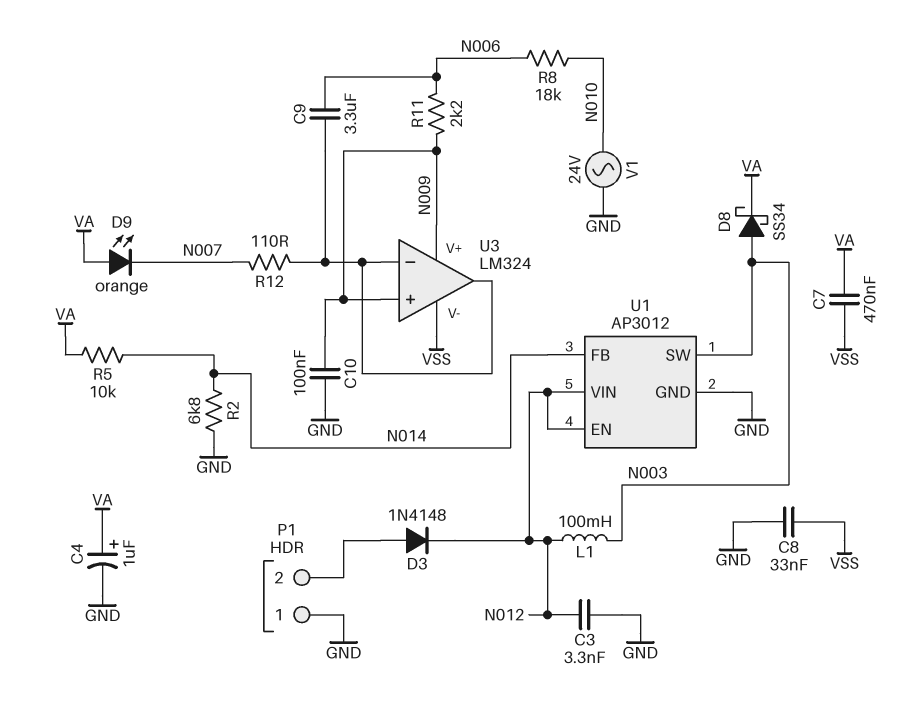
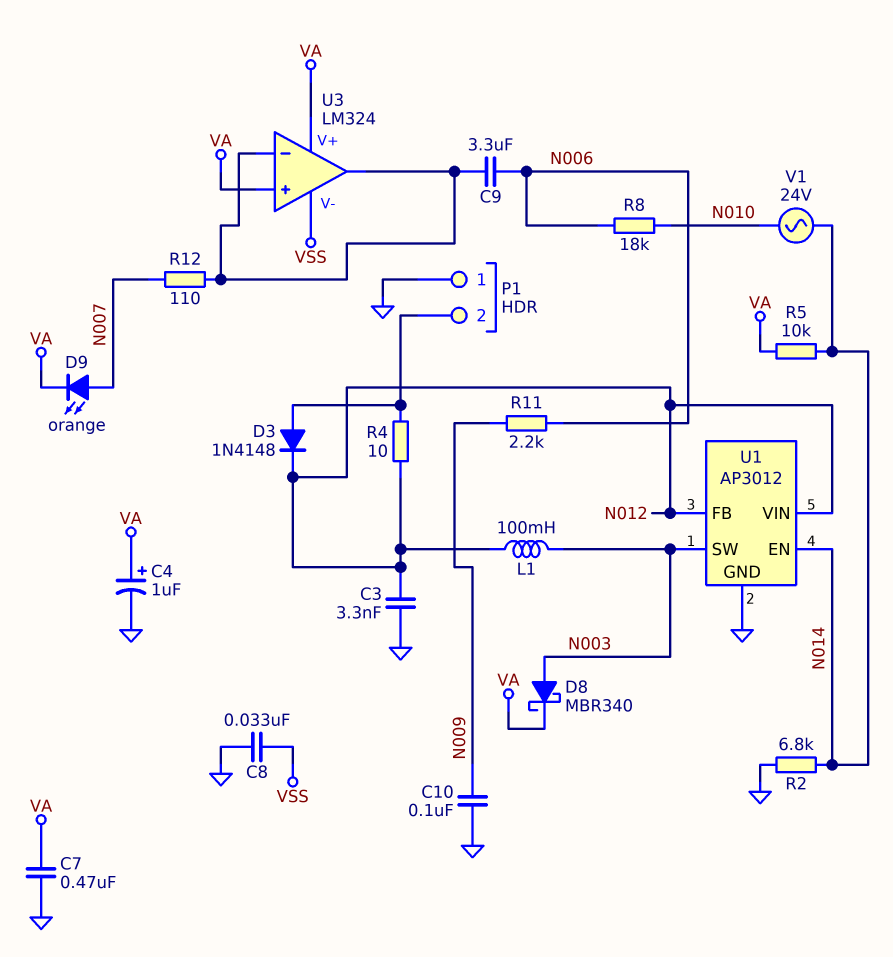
C7: 470nF (VA, VSS) -> 470nF (GND, VA)
D8: schottky SS34 (A N003, K VA) -> schottky MBR340 (A N003, K VA)
D9: LED orange (A VA, K N007) -> LED orange (A N007, K VA)
R4: none -> 10 (N012, P1/2)
U1 pin EN: N012 -> N014
U1 pin FB: N014 -> N012
U3 pin V+: N009 -> VA
U3 pin in+: N009 -> VA
V1: AC 24V (GND, N010) -> AC 24V (N010, N014)

